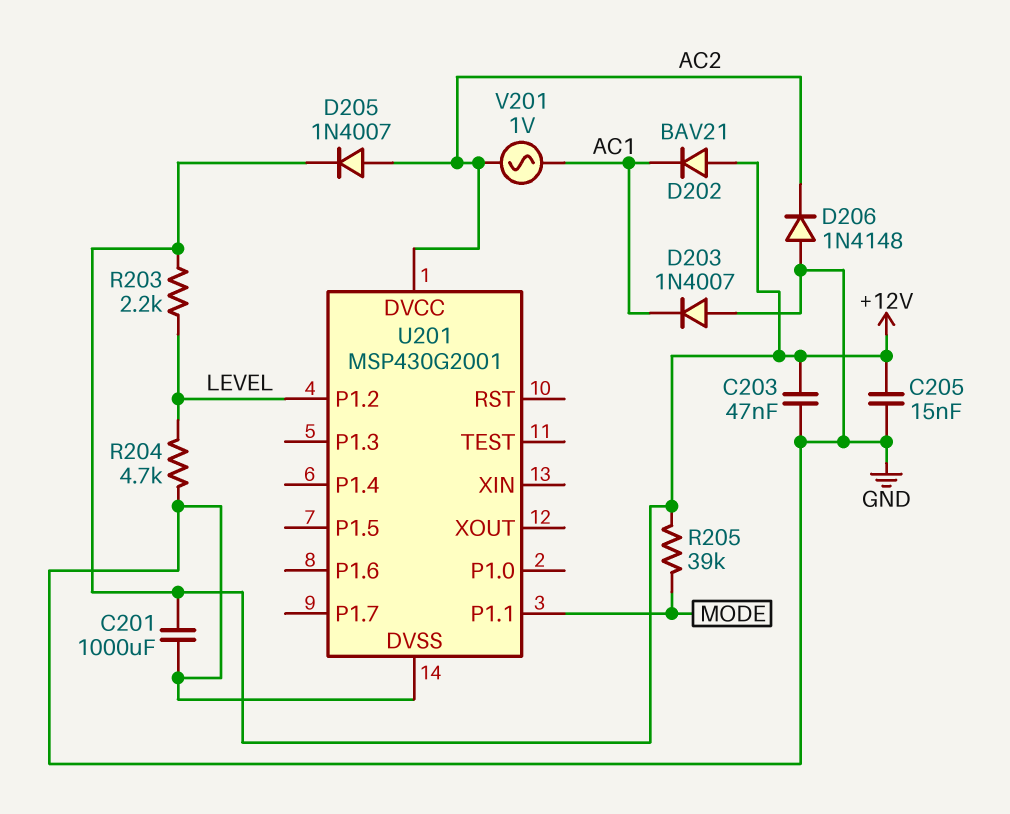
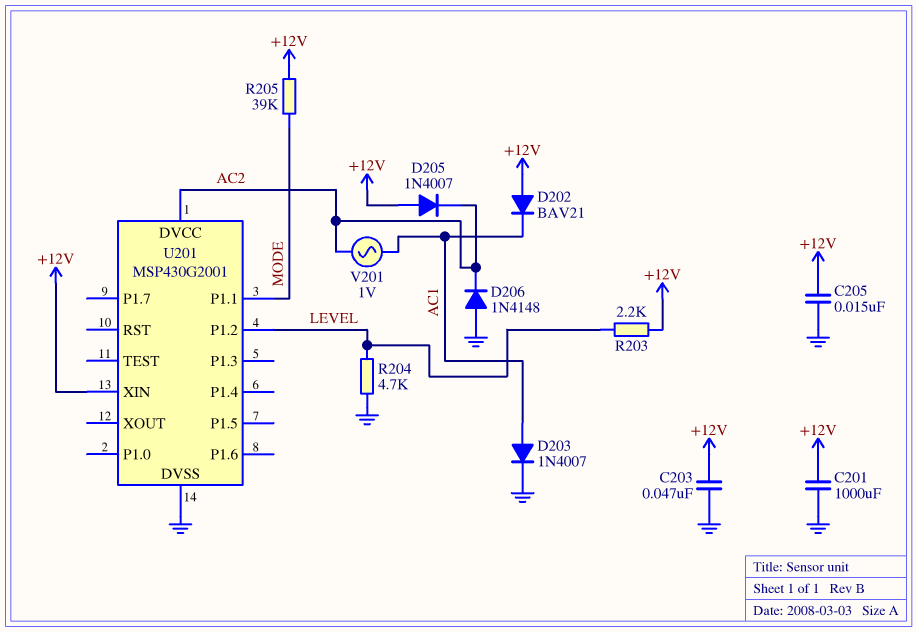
D203: diode 1N4007 (A GND, K AC1) -> diode 1N4007 (A AC1, K GND)
D205: diode 1N4007 (A AC2, K +12V) -> diode 1N4007 (A +12V, K AC2)
U201 pin XIN: none -> +12V

